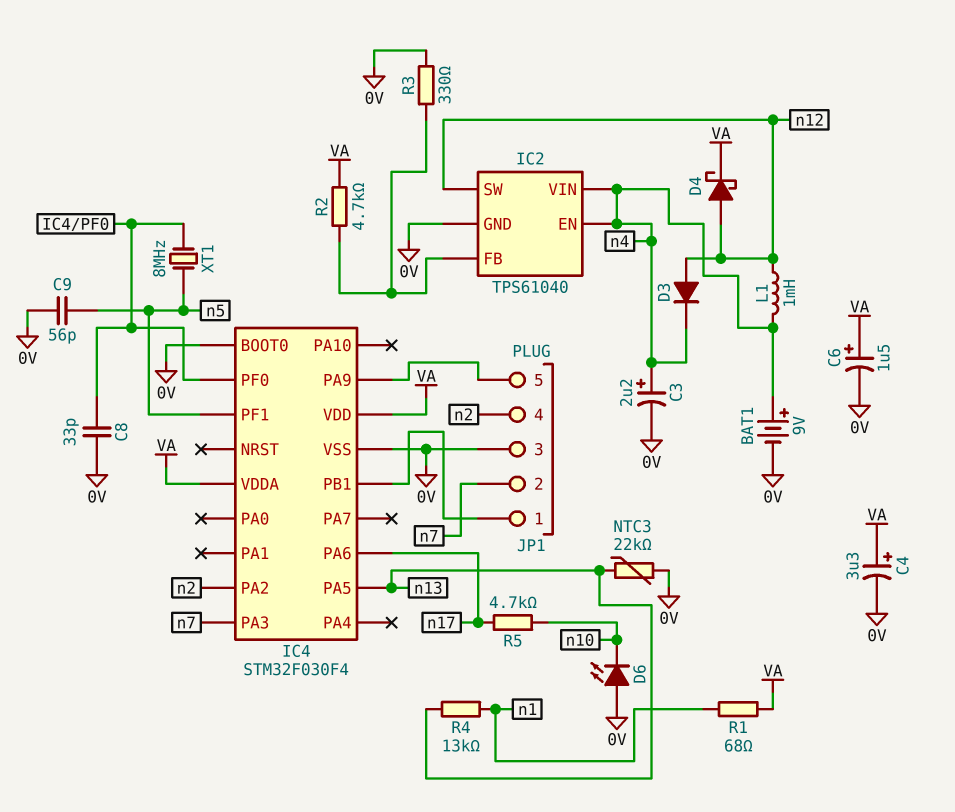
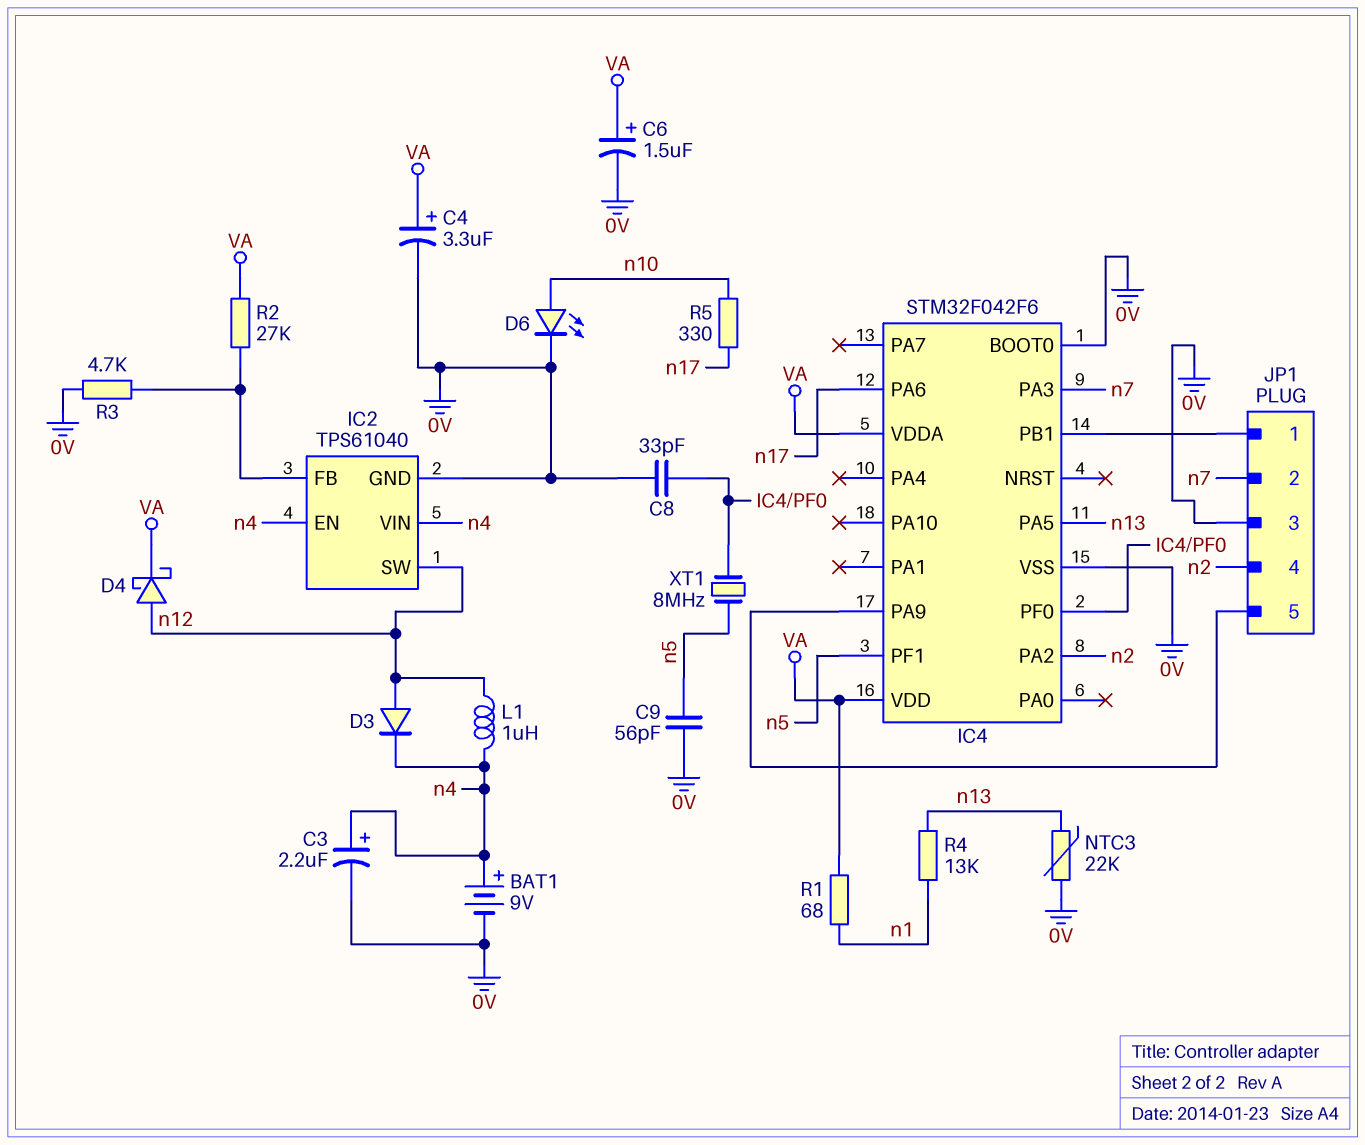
D6: LED (A 0V, K n10) -> LED (A n10, K 0V)
IC4: STM32F030F4 -> STM32F042F6
L1: 1mH (n4, n12) -> 1uH (n4, n12)
R2: 4.7k (IC2/FB, VA) -> 27k (IC2/FB, VA)
R3: 330 (0V, IC2/FB) -> 4.7k (0V, IC2/FB)
R5: 4.7k (n10, n17) -> 330 (n10, n17)

